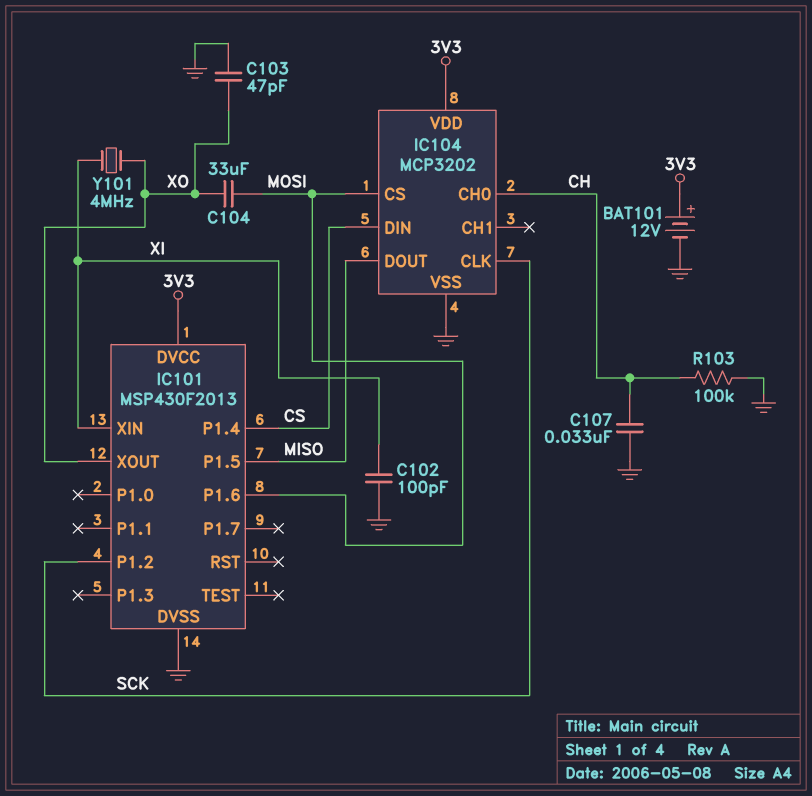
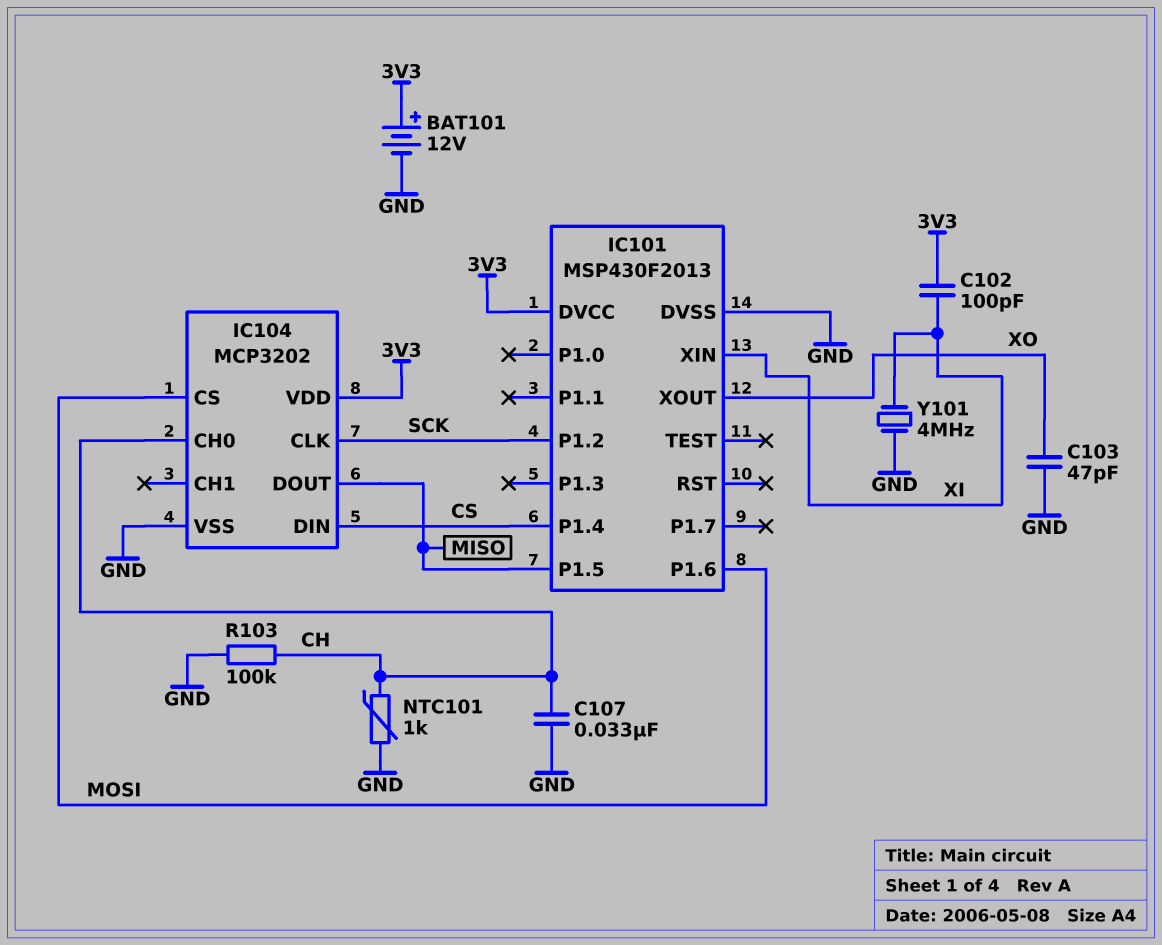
C102: 100pF (GND, XI) -> 100pF (3V3, XI)
C104: 33uF (MOSI, XO) -> none
NTC101: none -> 1k (CH, GND)
Y101: 4MHz (XI, XO) -> 4MHz (GND, XI)

